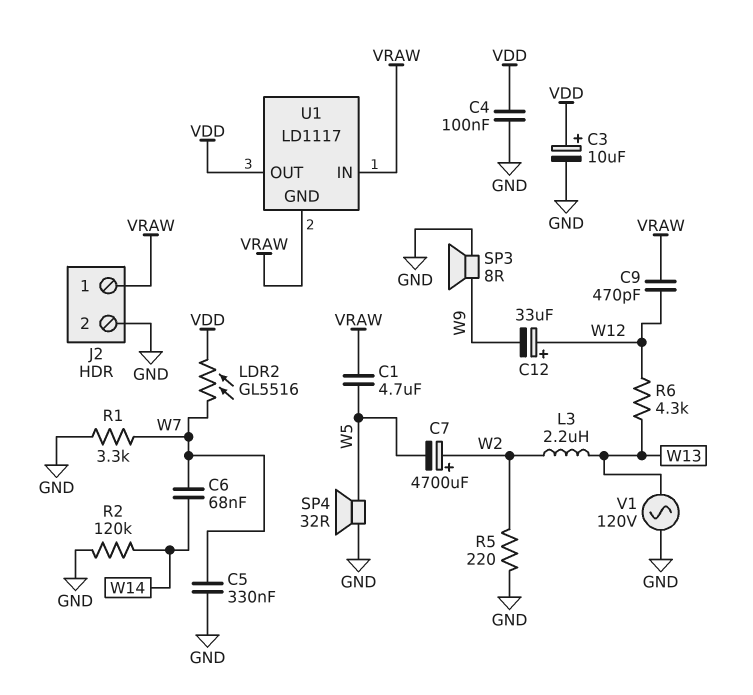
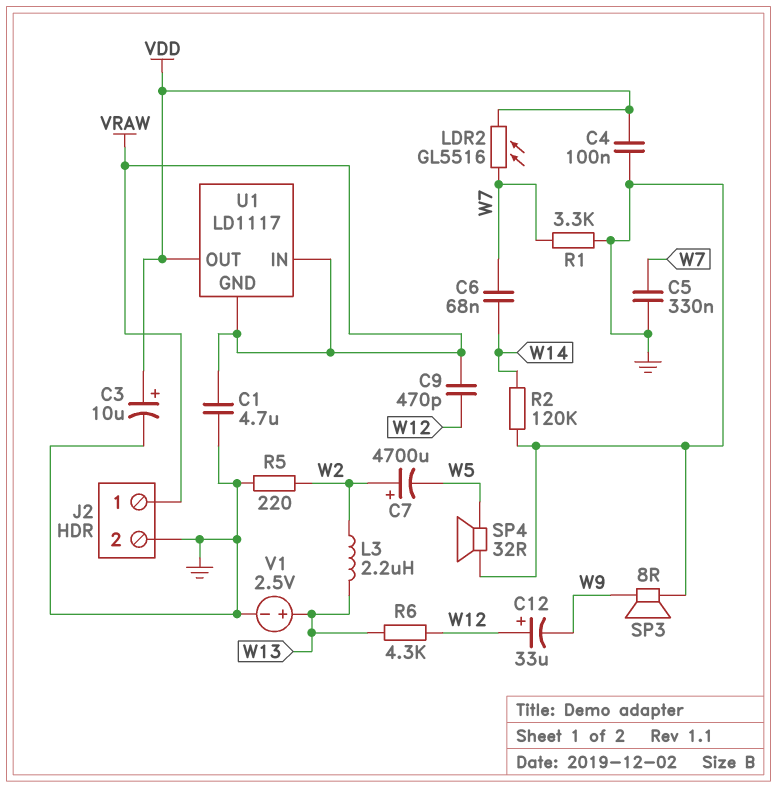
C1: 4.7uF (VRAW, W5) -> 4.7uF (GND, VRAW)
V1: AC 120V (GND, W13) -> 2.5V (plus W13, minus GND)

